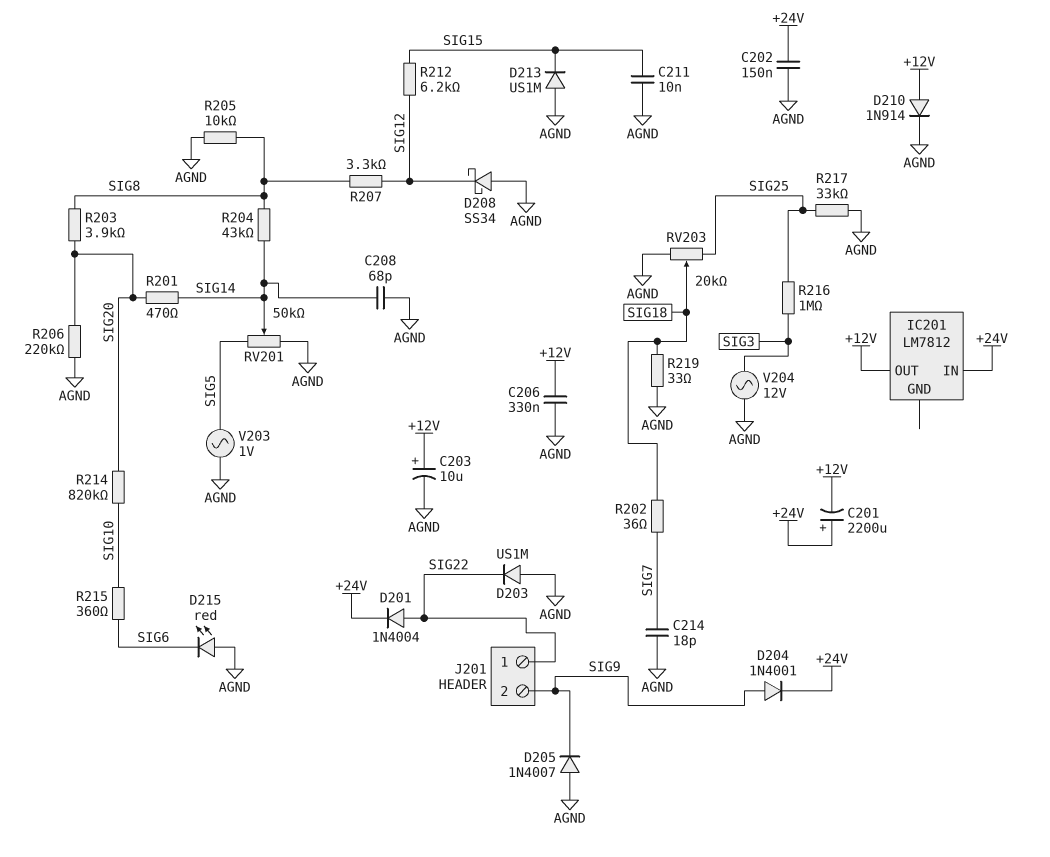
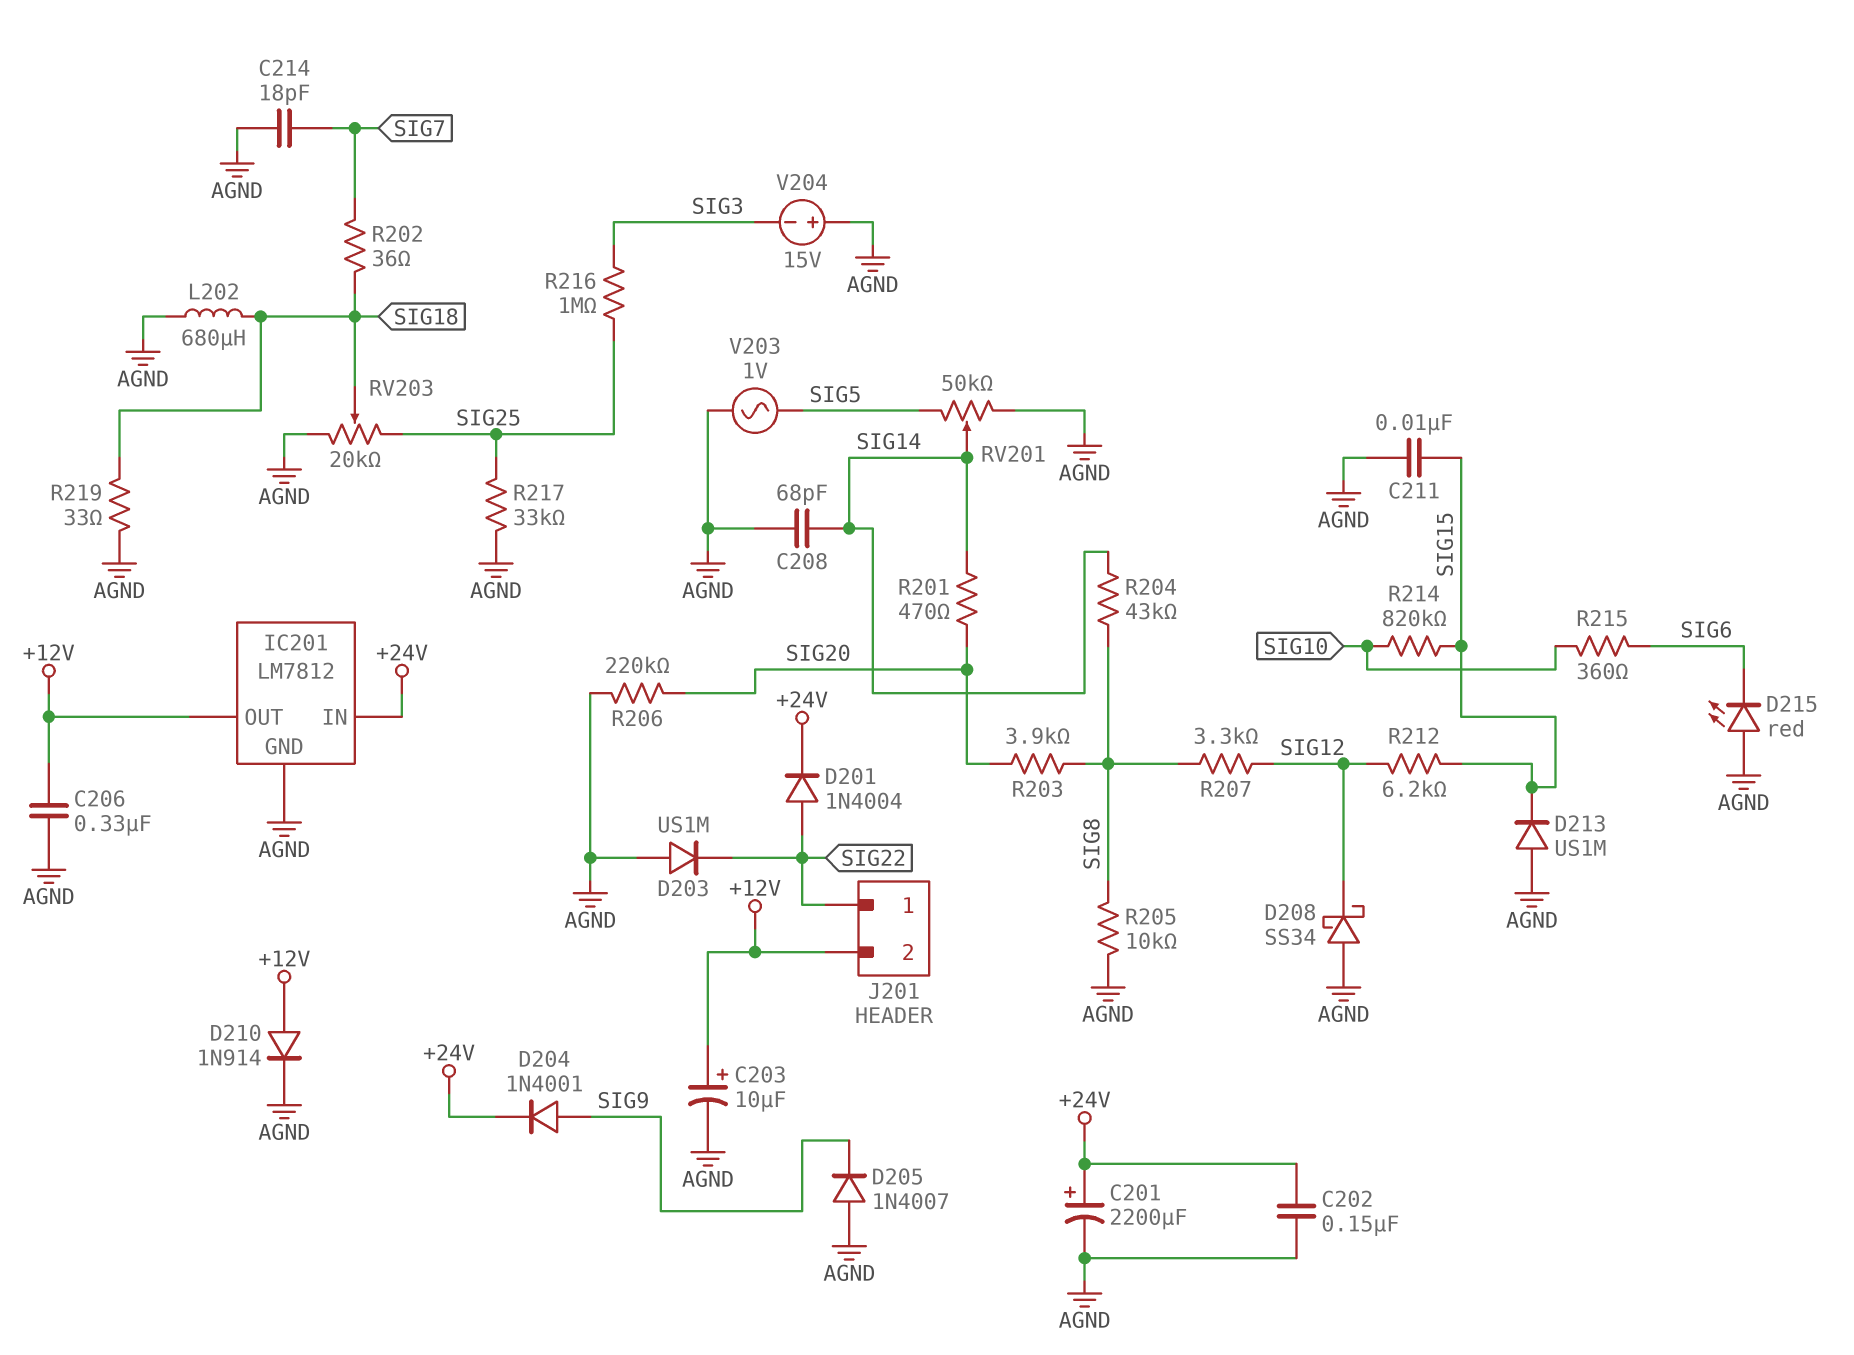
C201: 2200uF (plus +24V, minus +12V) -> 2200uF (plus +24V, minus AGND)
IC201 pin GND: none -> AGND
J201 pin 2: SIG9 -> +12V
L202: none -> 680uH (AGND, SIG18)
R214: 820k (SIG10, SIG20) -> 820k (SIG10, SIG15)
V204: AC 12V (AGND, SIG3) -> 15V (plus AGND, minus SIG3)

